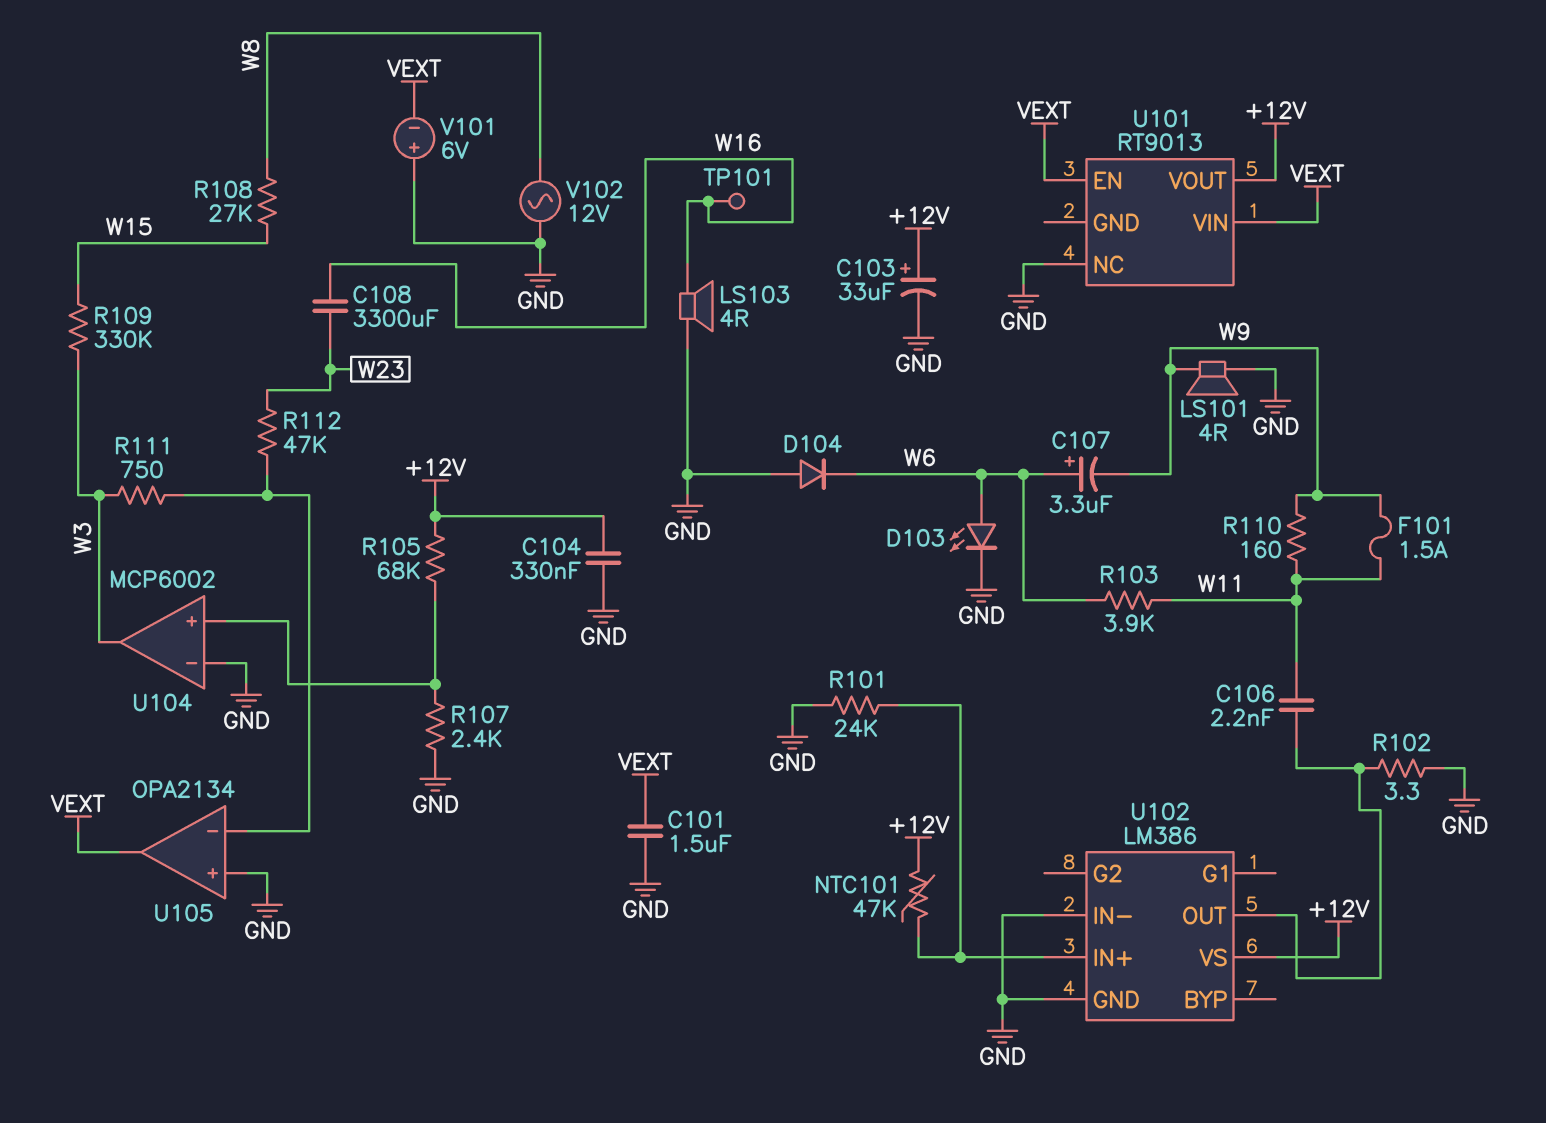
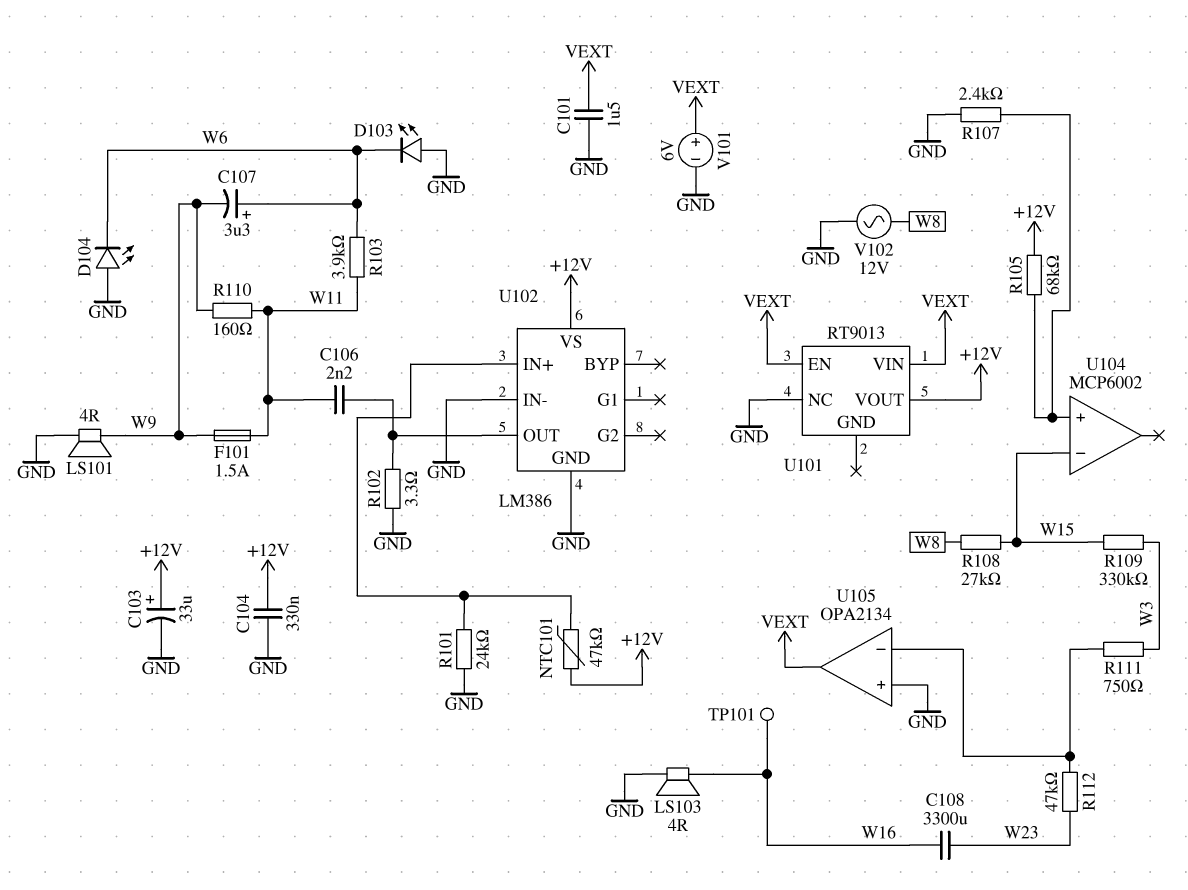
D103: LED (A W6, K GND) -> LED (A GND, K W6)
D104: diode (A GND, K W6) -> LED (A GND, K W6)
U104 pin in-: GND -> W15
U104 pin out: W3 -> none
V101: 6V (plus GND, minus VEXT) -> 6V (plus VEXT, minus GND)

